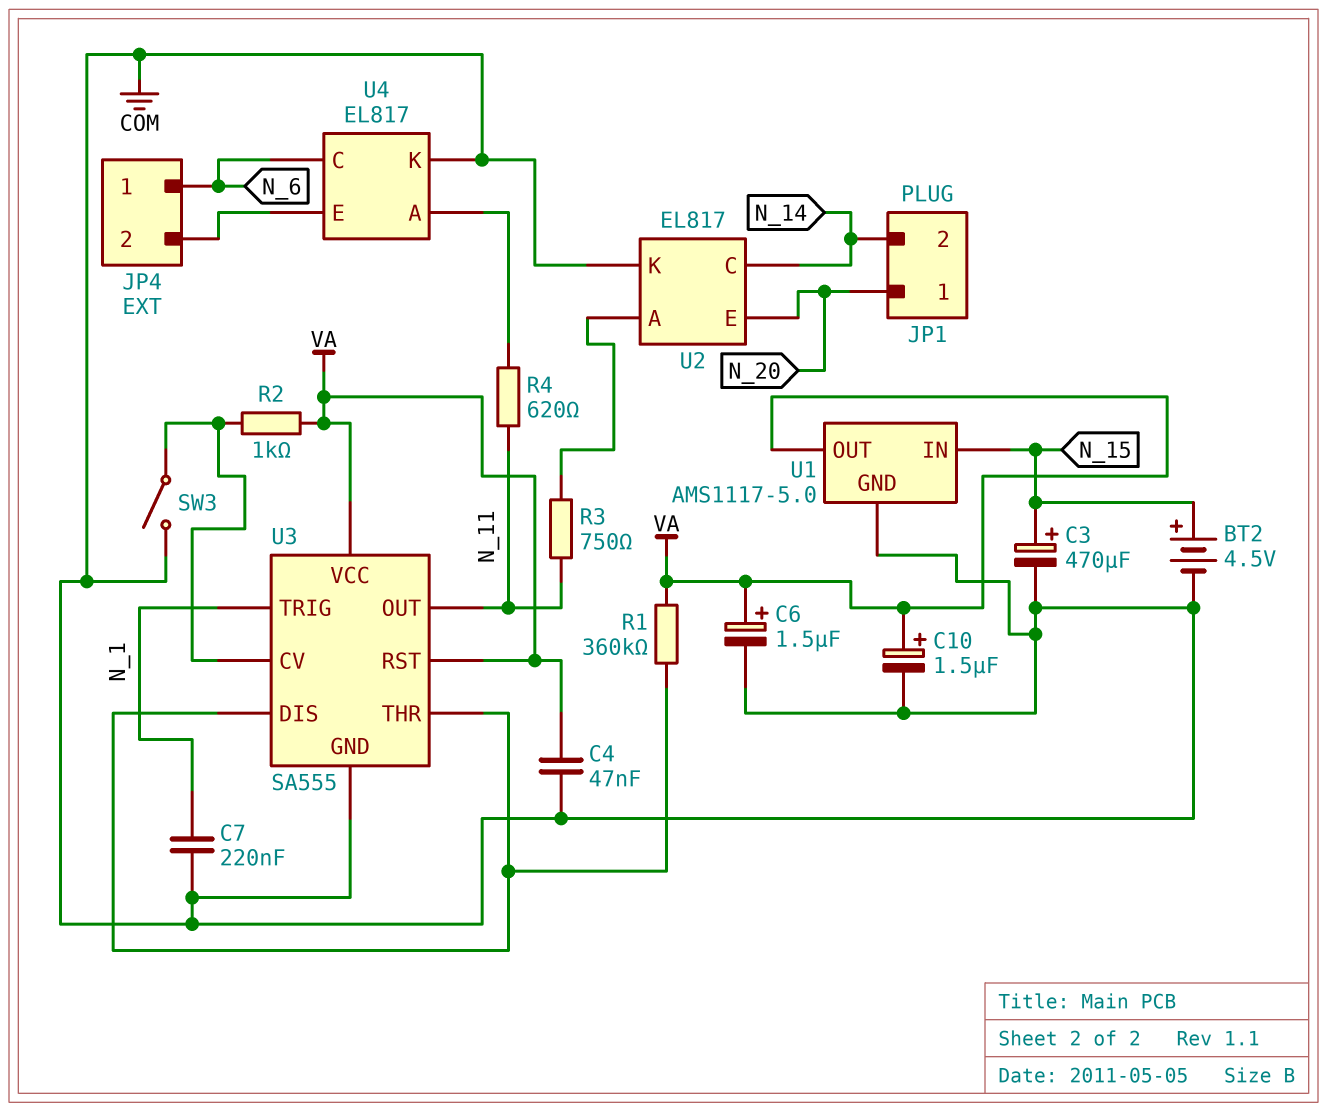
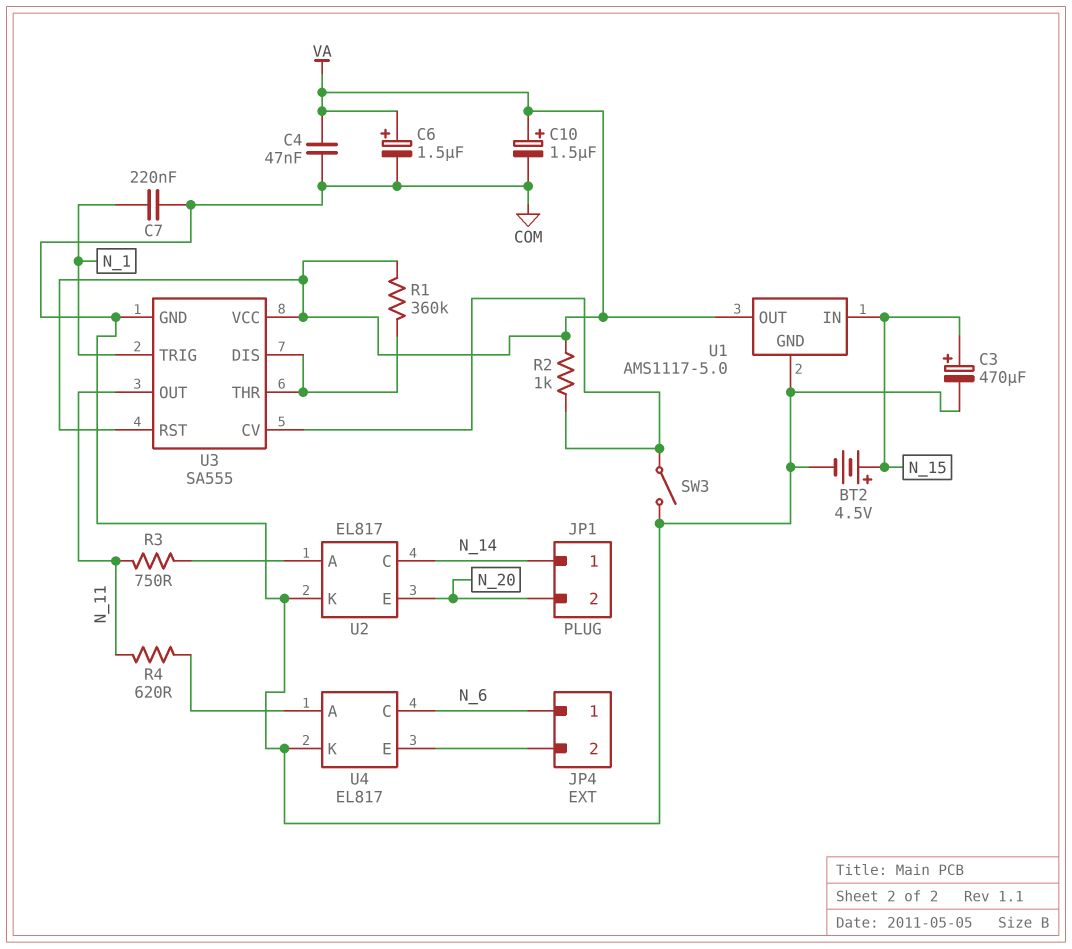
JP1 pin 1: N_20 -> N_14
JP1 pin 2: N_14 -> N_20

